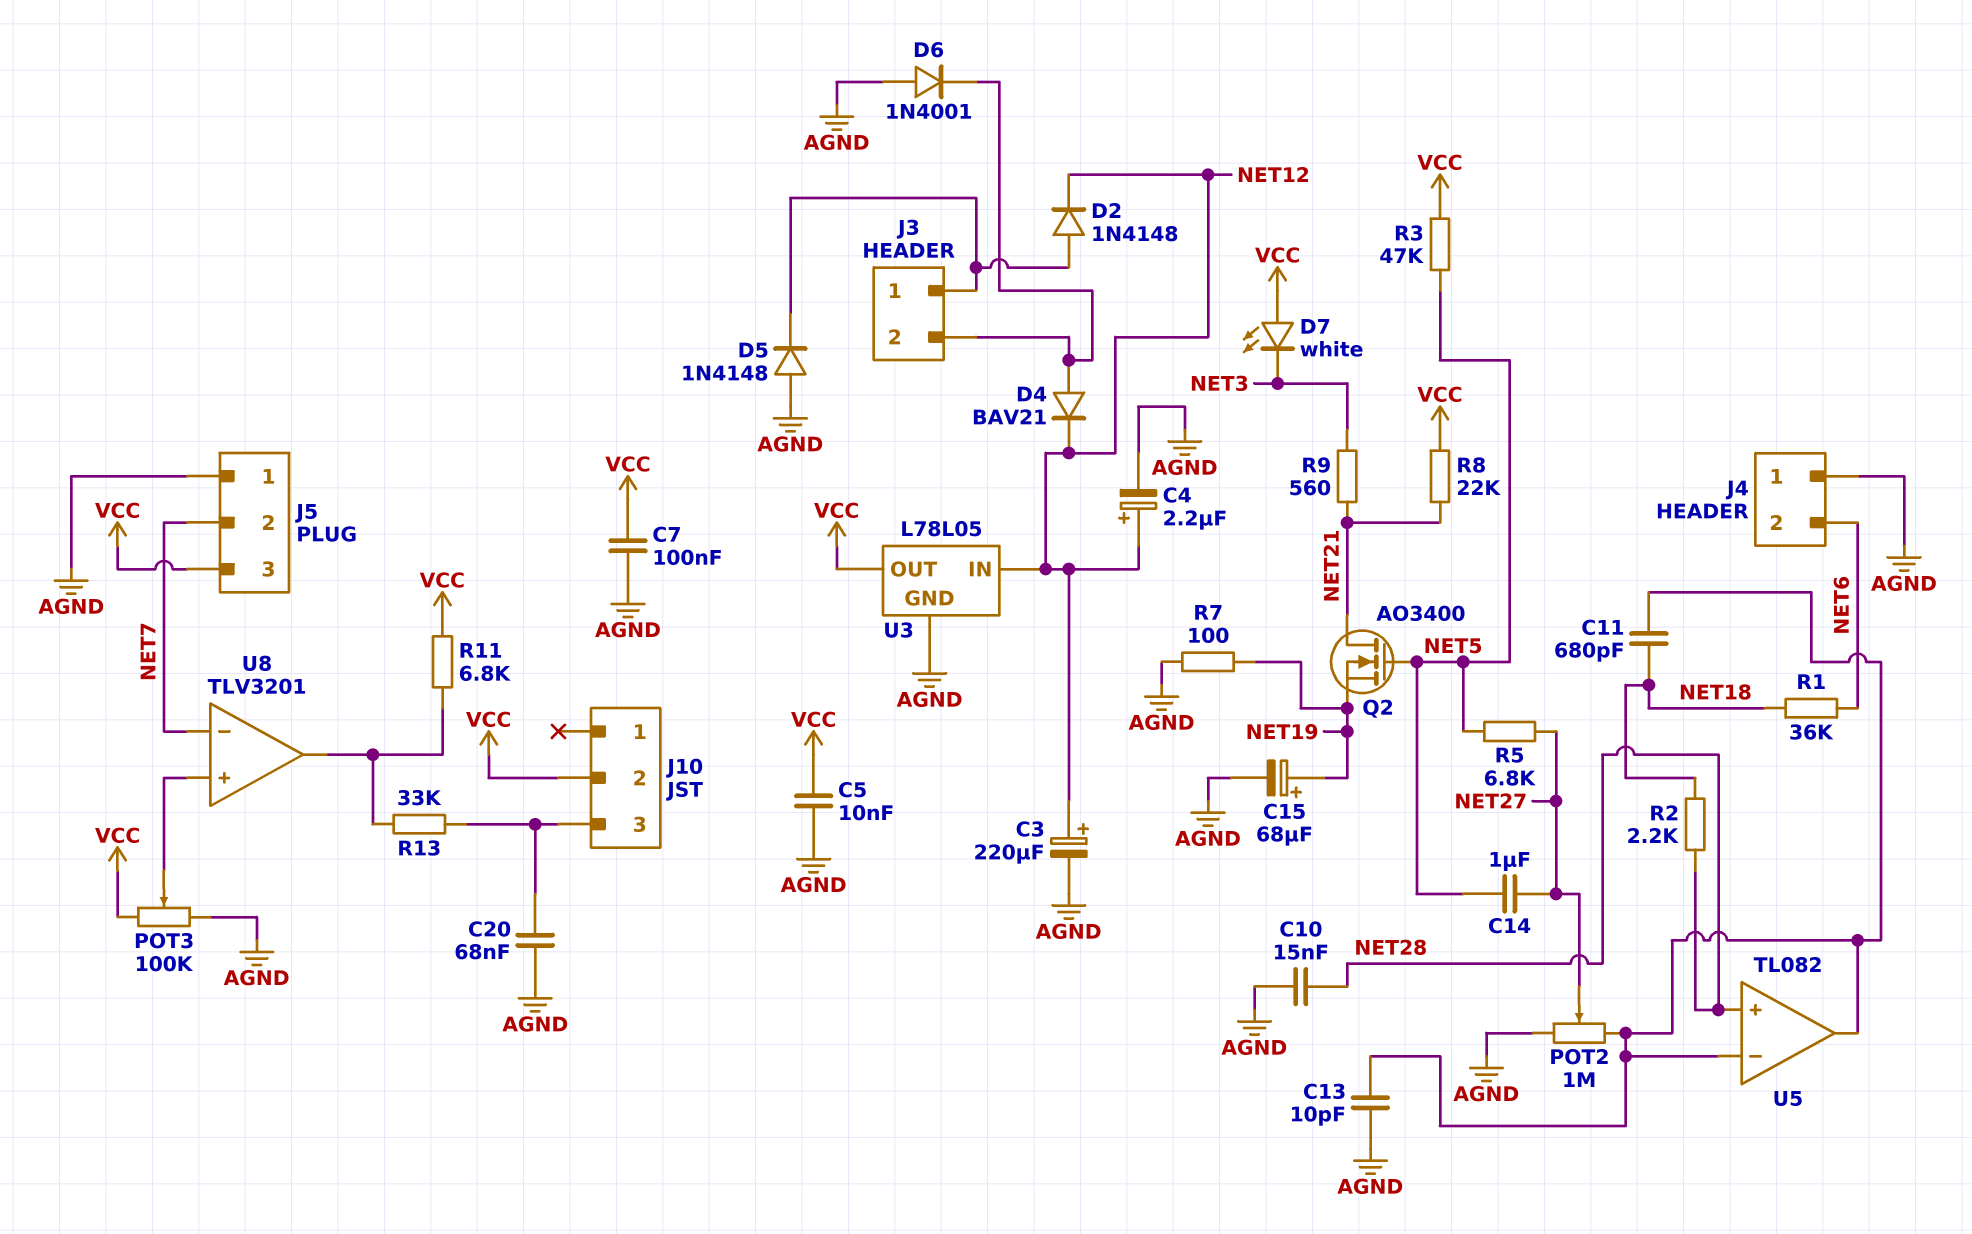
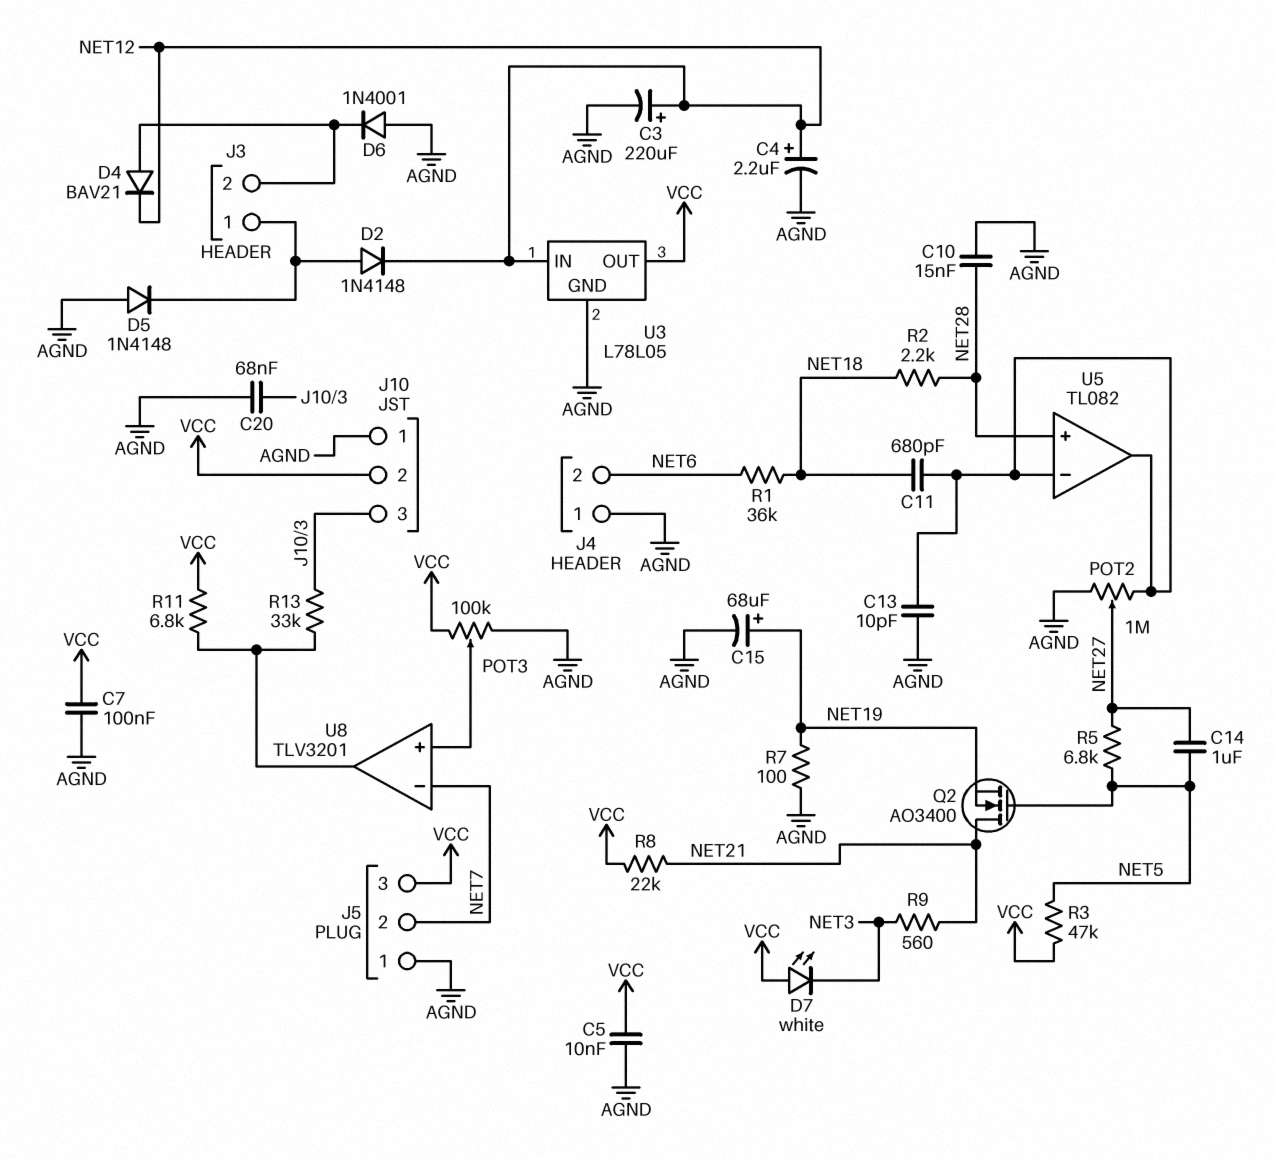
J10 pin 1: none -> AGND

